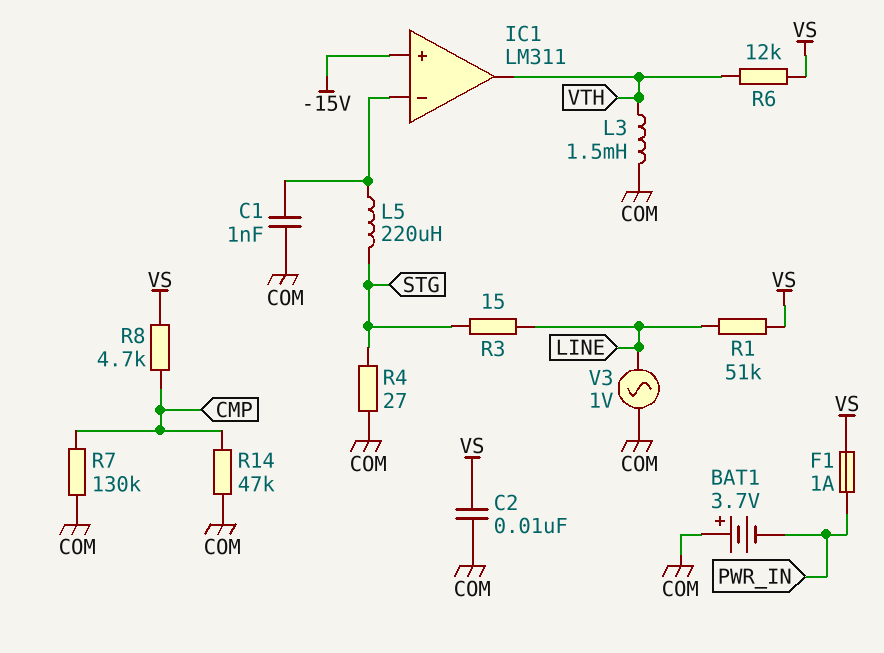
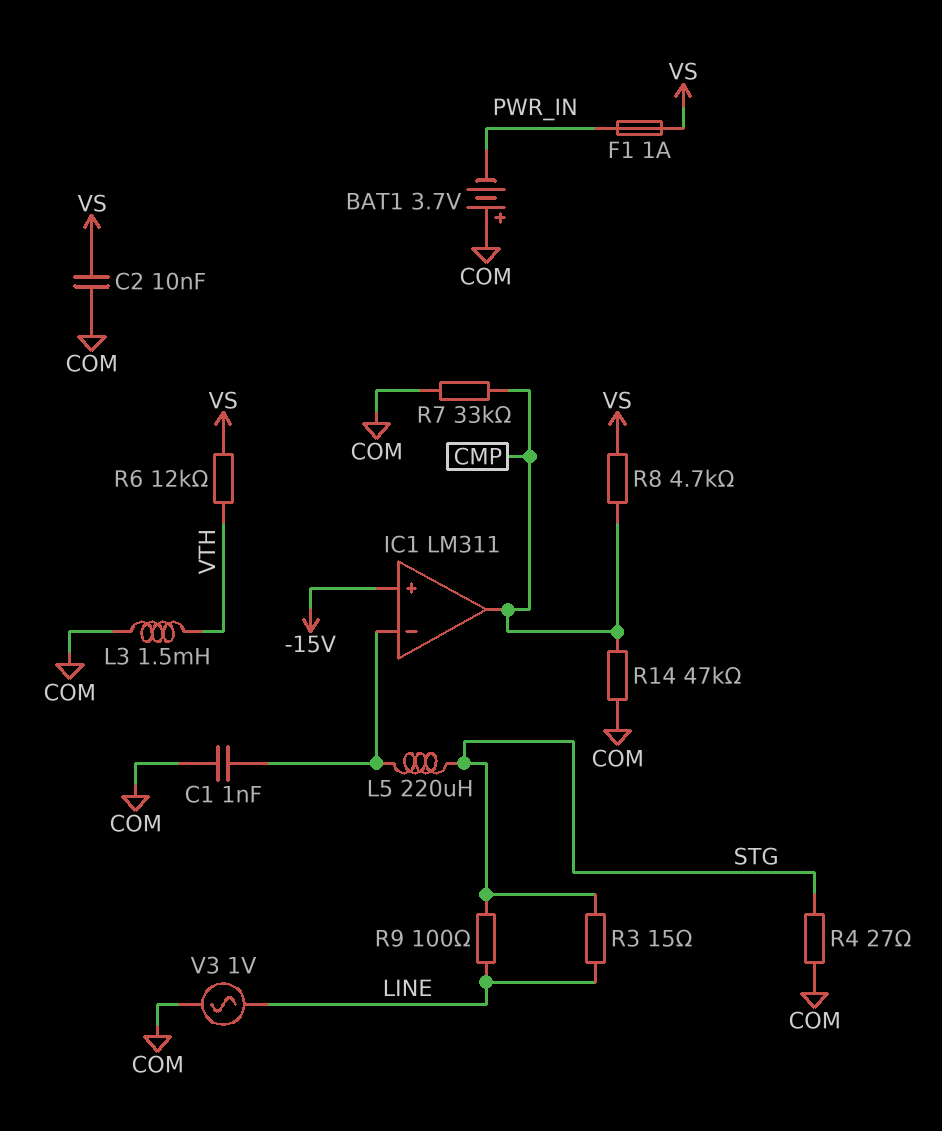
IC1 pin out: VTH -> CMP
R1: 51k (LINE, VS) -> none
R7: 130k (CMP, COM) -> 33k (CMP, COM)
R9: none -> 100 (LINE, STG)

